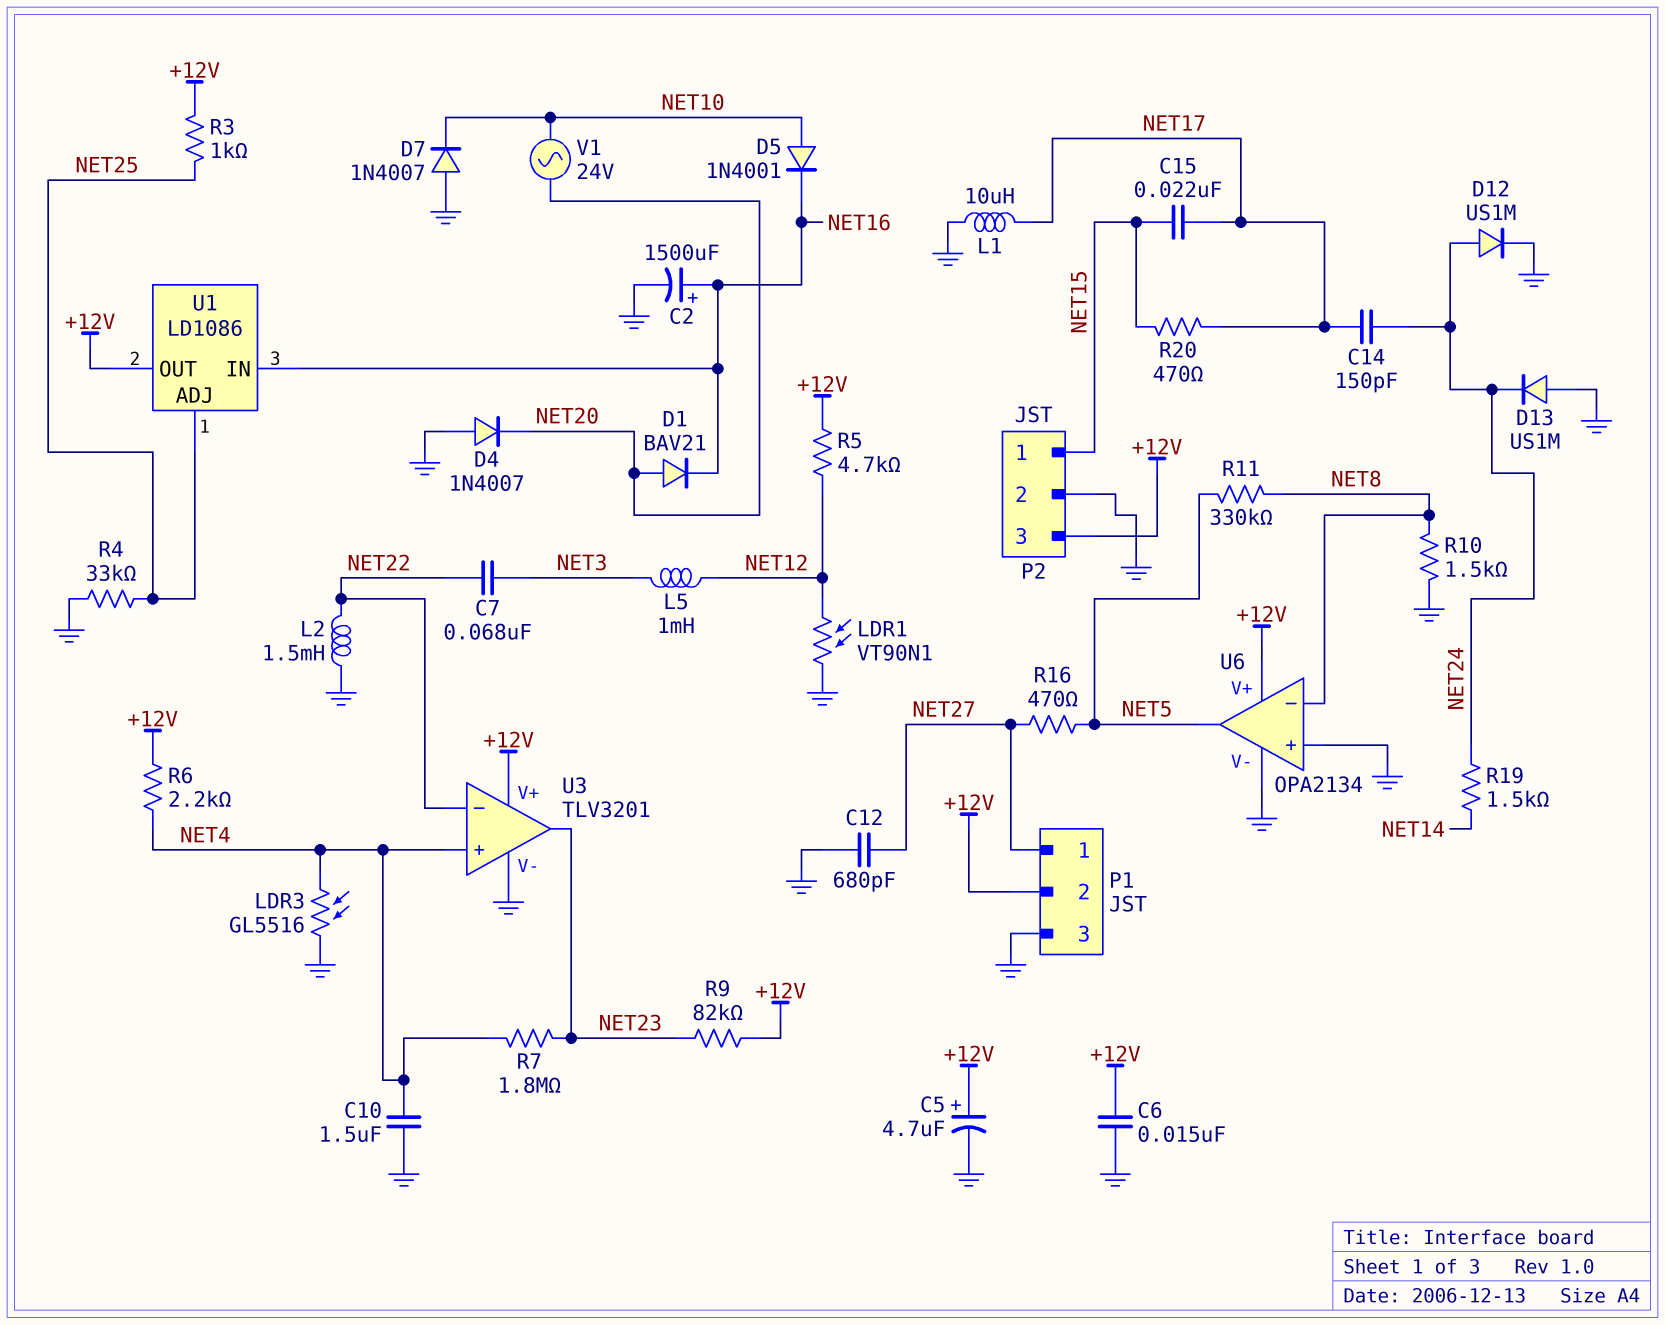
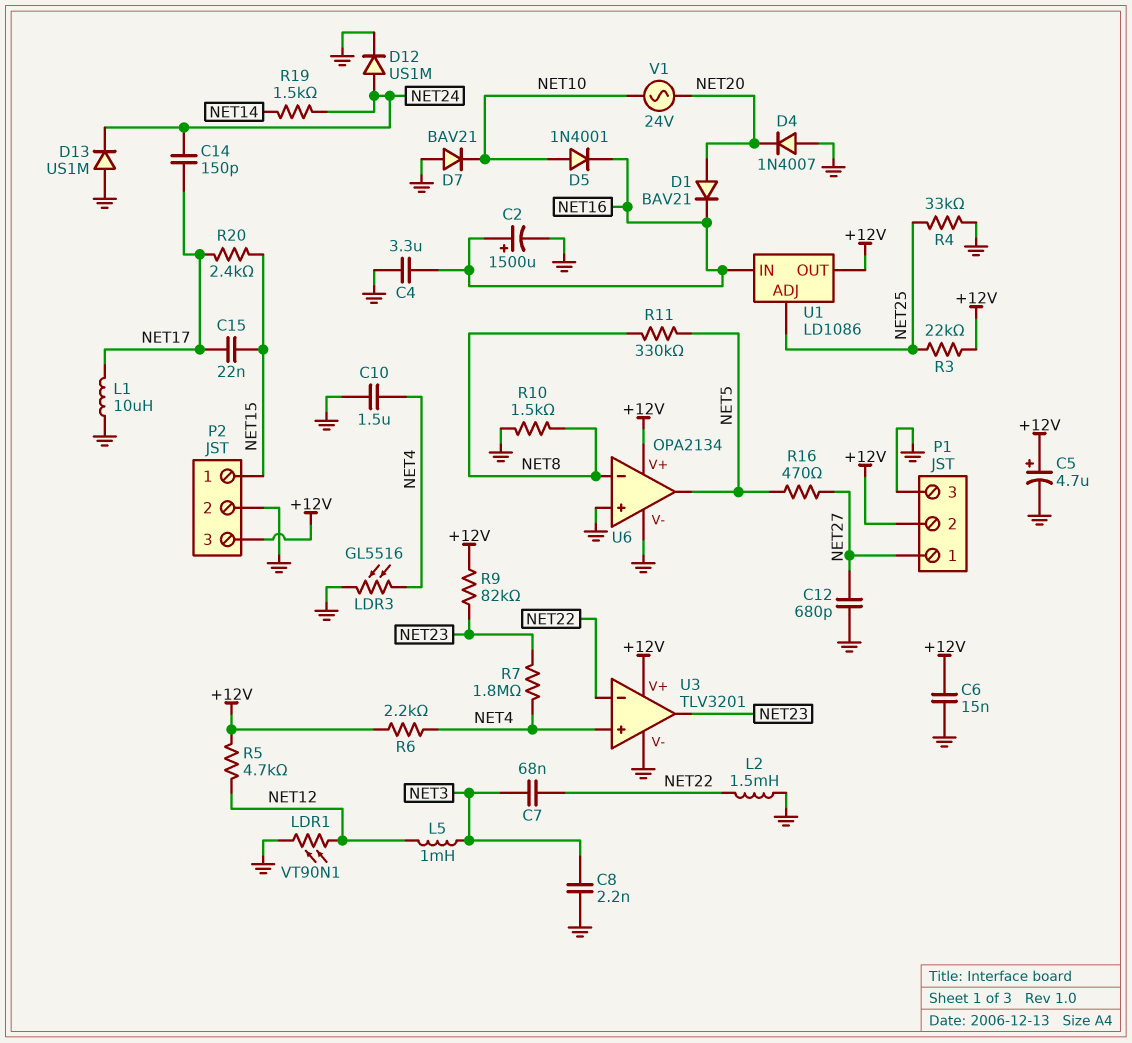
C4: none -> 3.3uF (GND, NET16)
C8: none -> 2.2nF (GND, NET3)
D7: diode 1N4007 (A GND, K NET10) -> diode BAV21 (A GND, K NET10)
R3: 1k (+12V, NET25) -> 22k (+12V, NET25)
R20: 470 (NET15, NET17) -> 2.4k (NET15, NET17)

